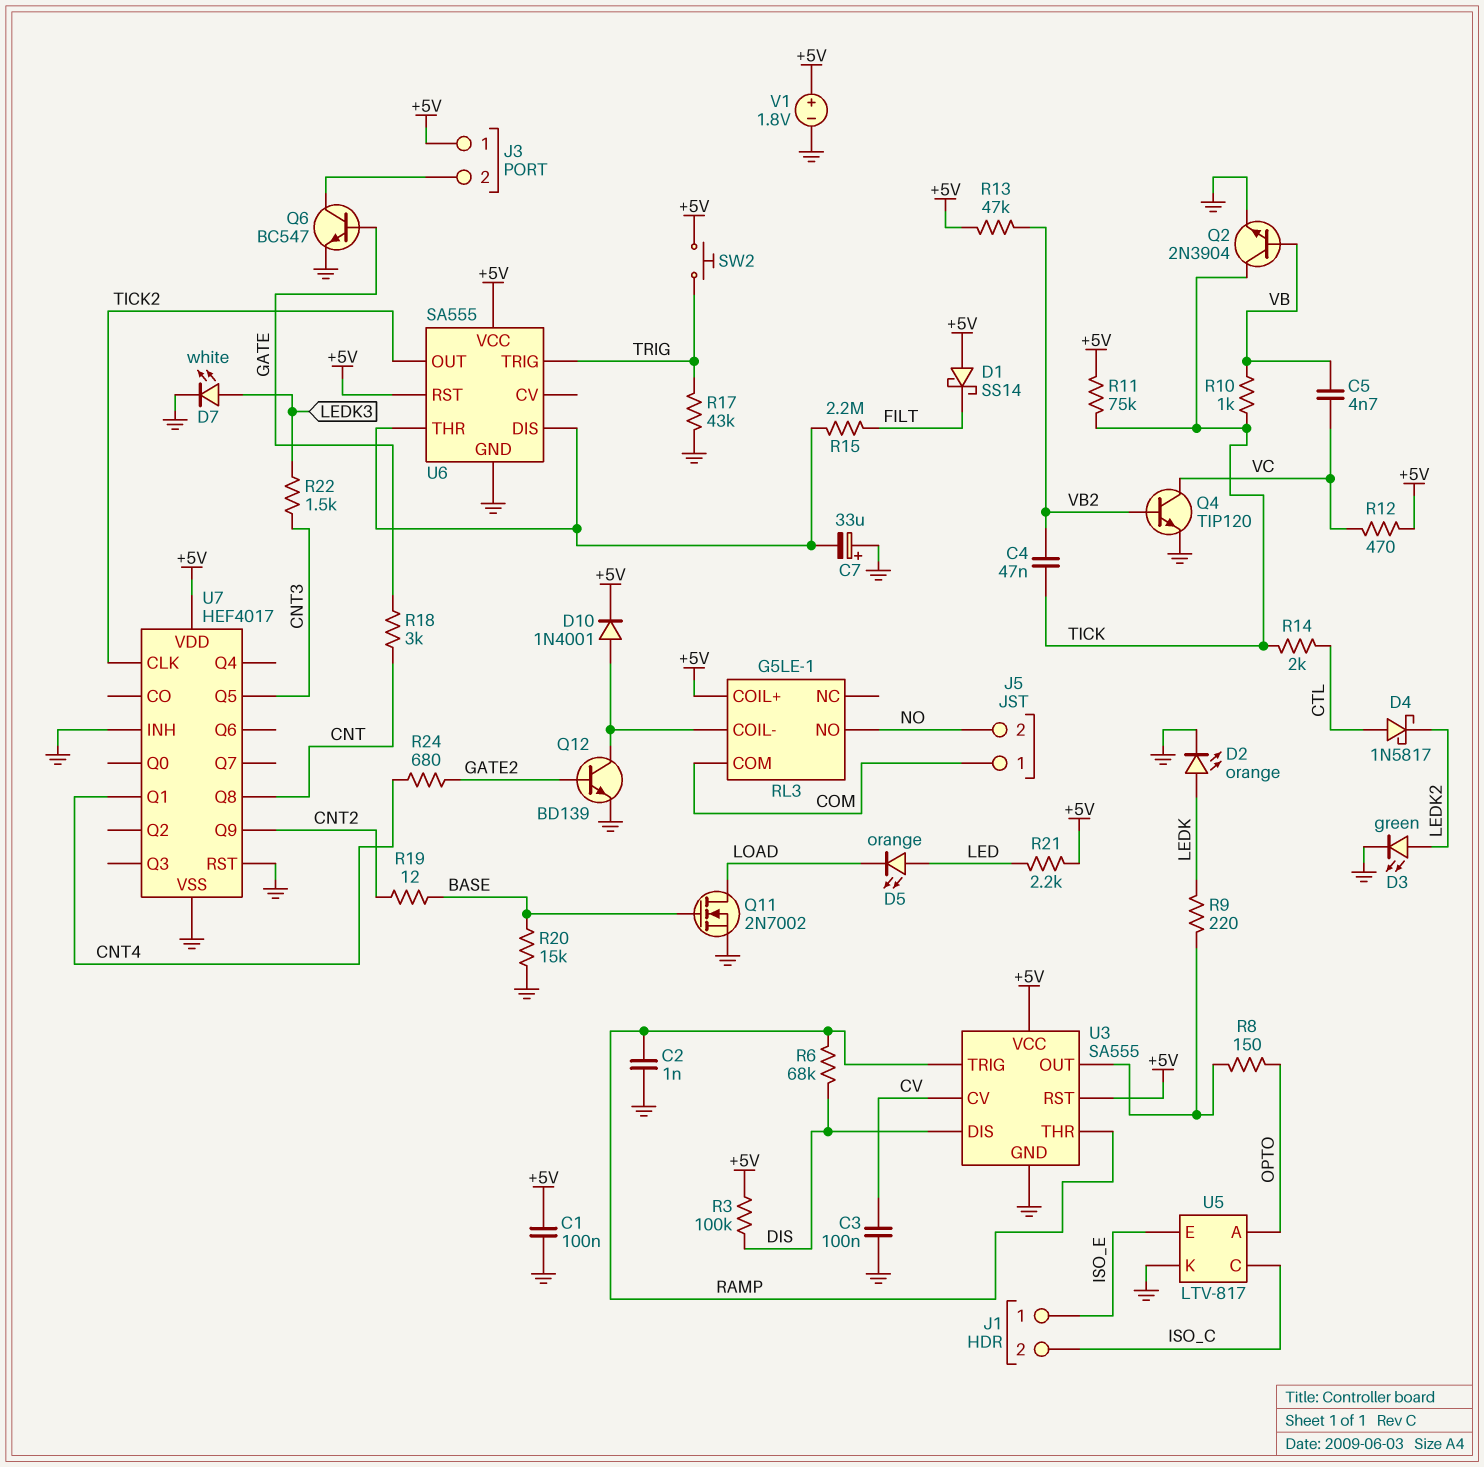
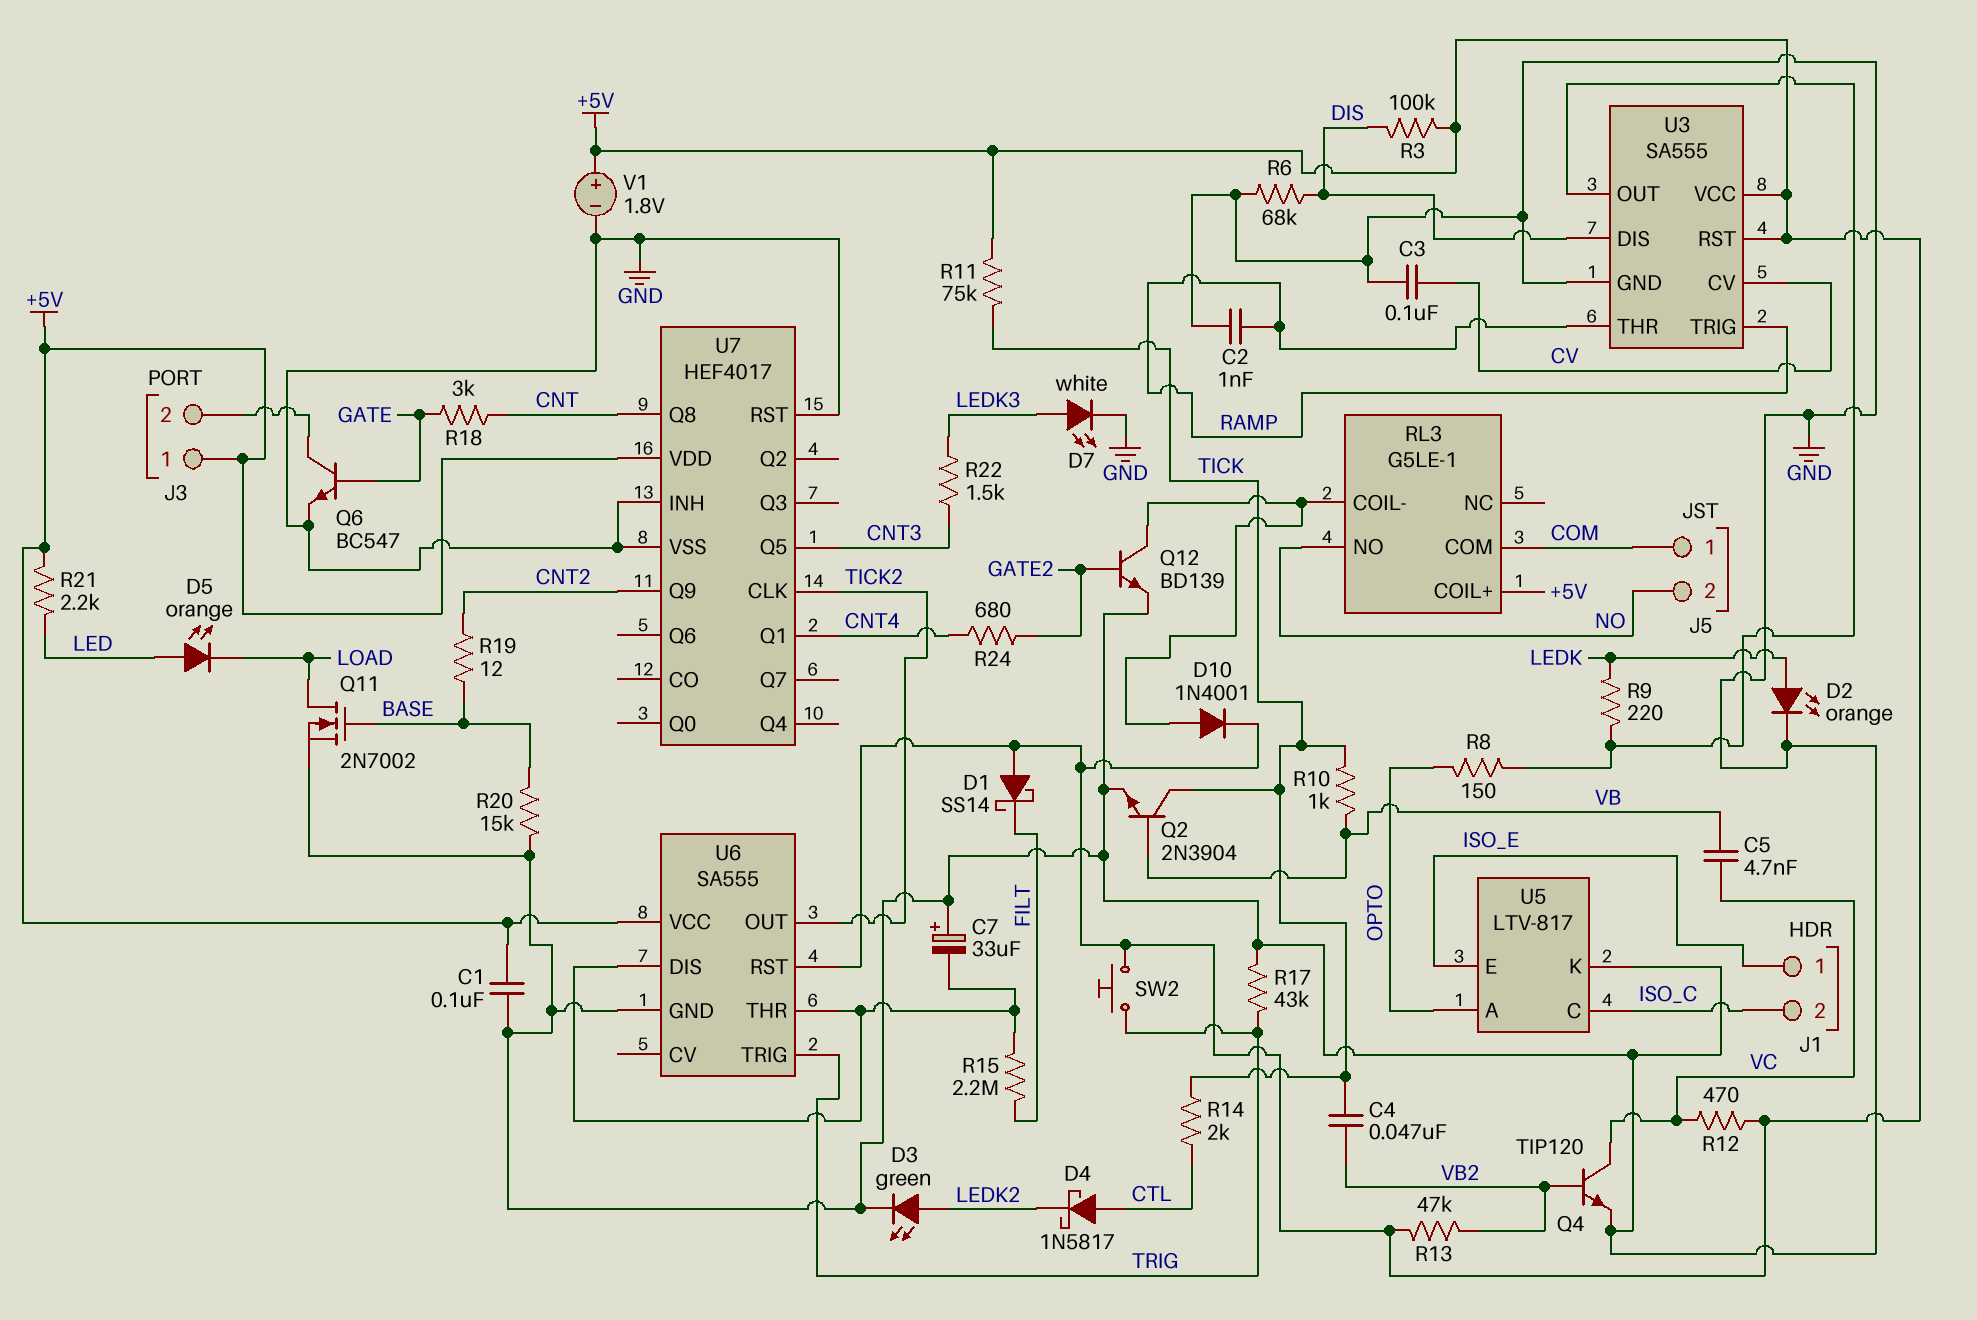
R6: 68k (DIS, RAMP) -> 68k (DIS, GND)

